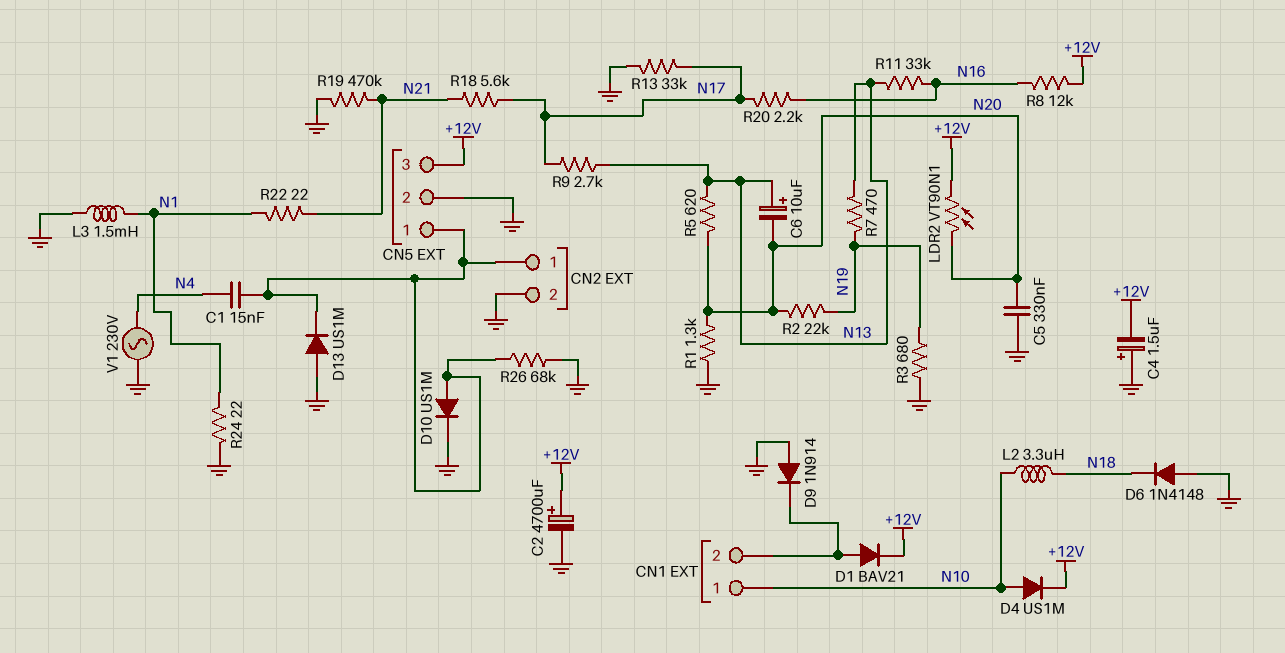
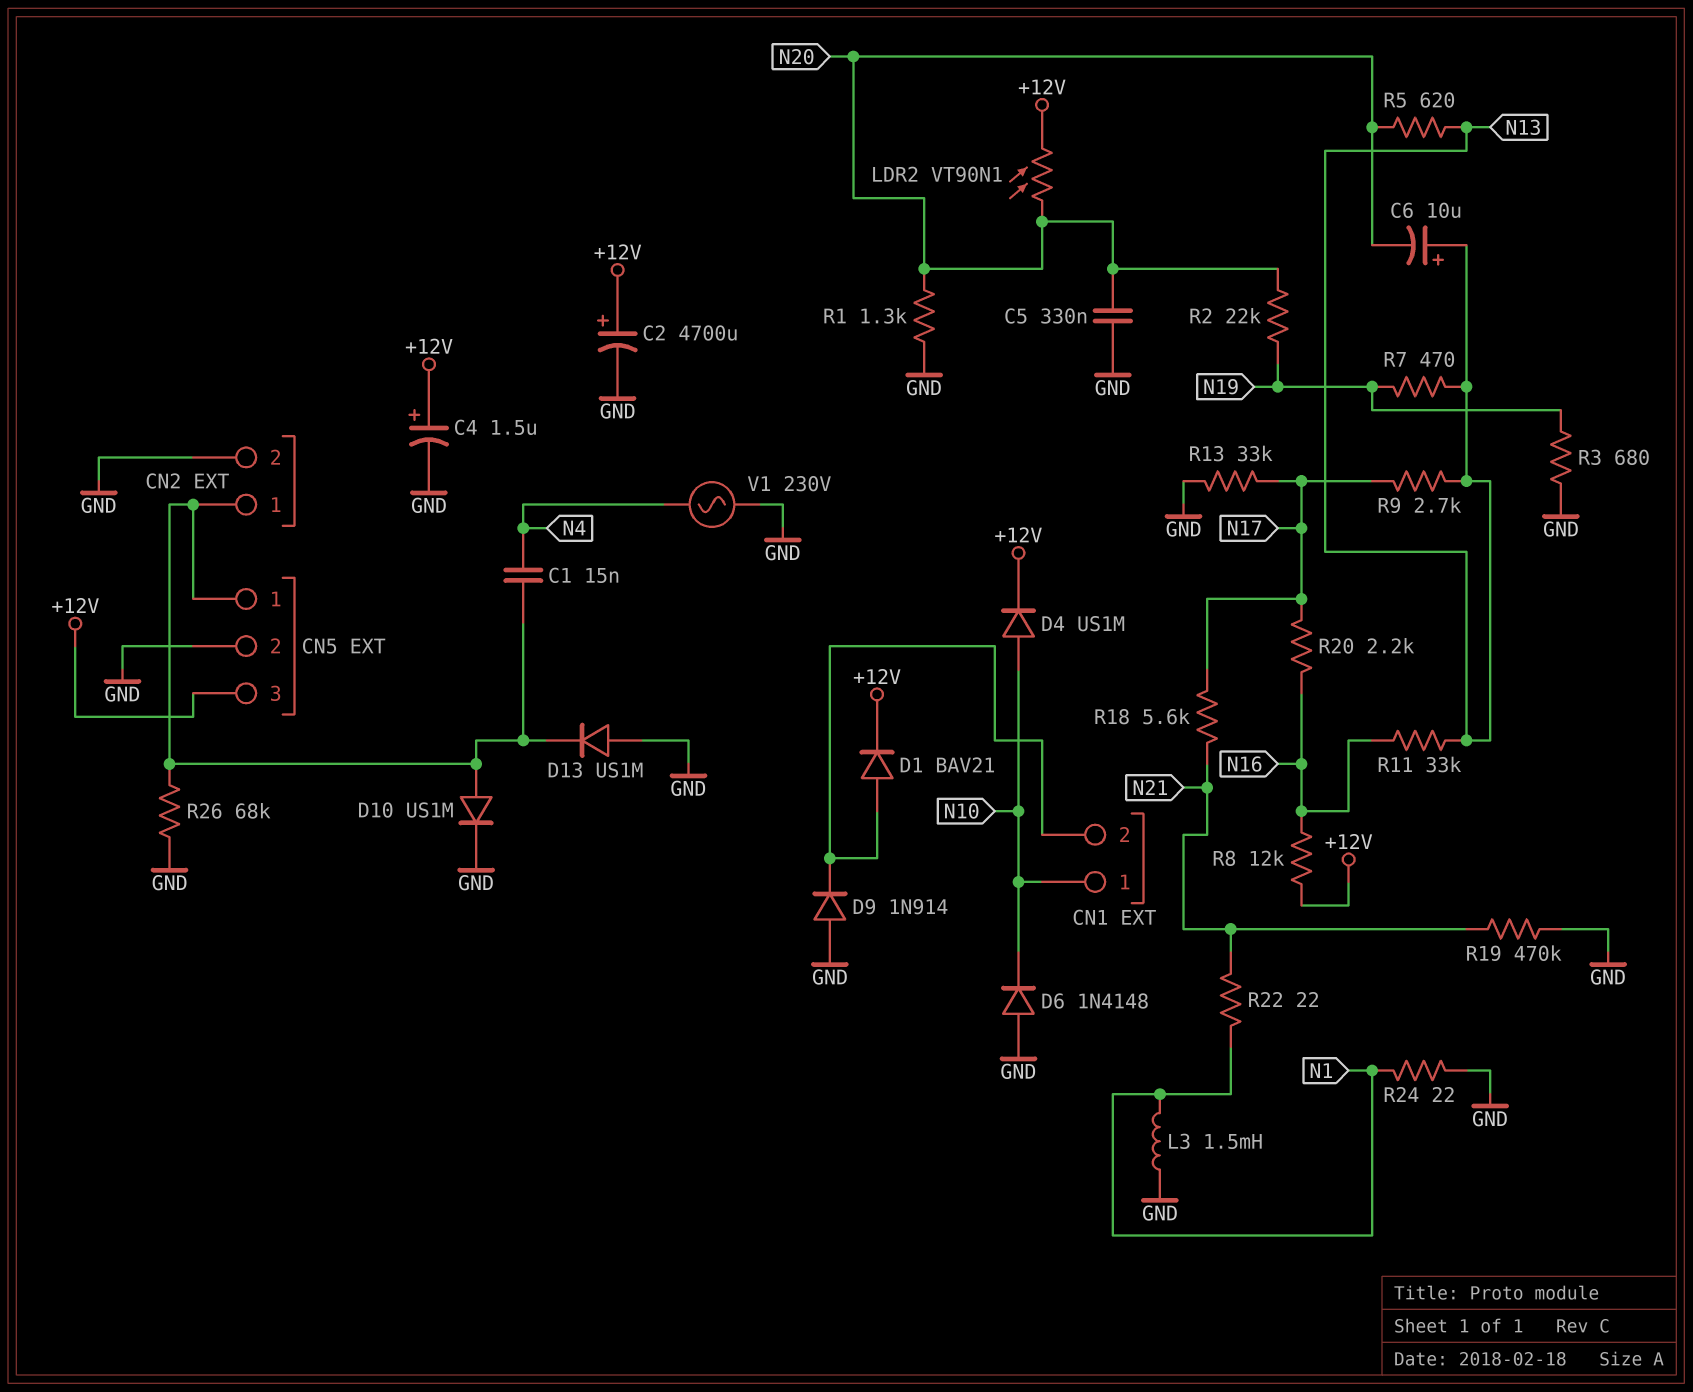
C4: 1.5uF (plus GND, minus +12V) -> 1.5uF (plus +12V, minus GND)
D6: diode 1N4148 (A GND, K N18) -> diode 1N4148 (A GND, K N10)
L2: 3.3uH (N10, N18) -> none

